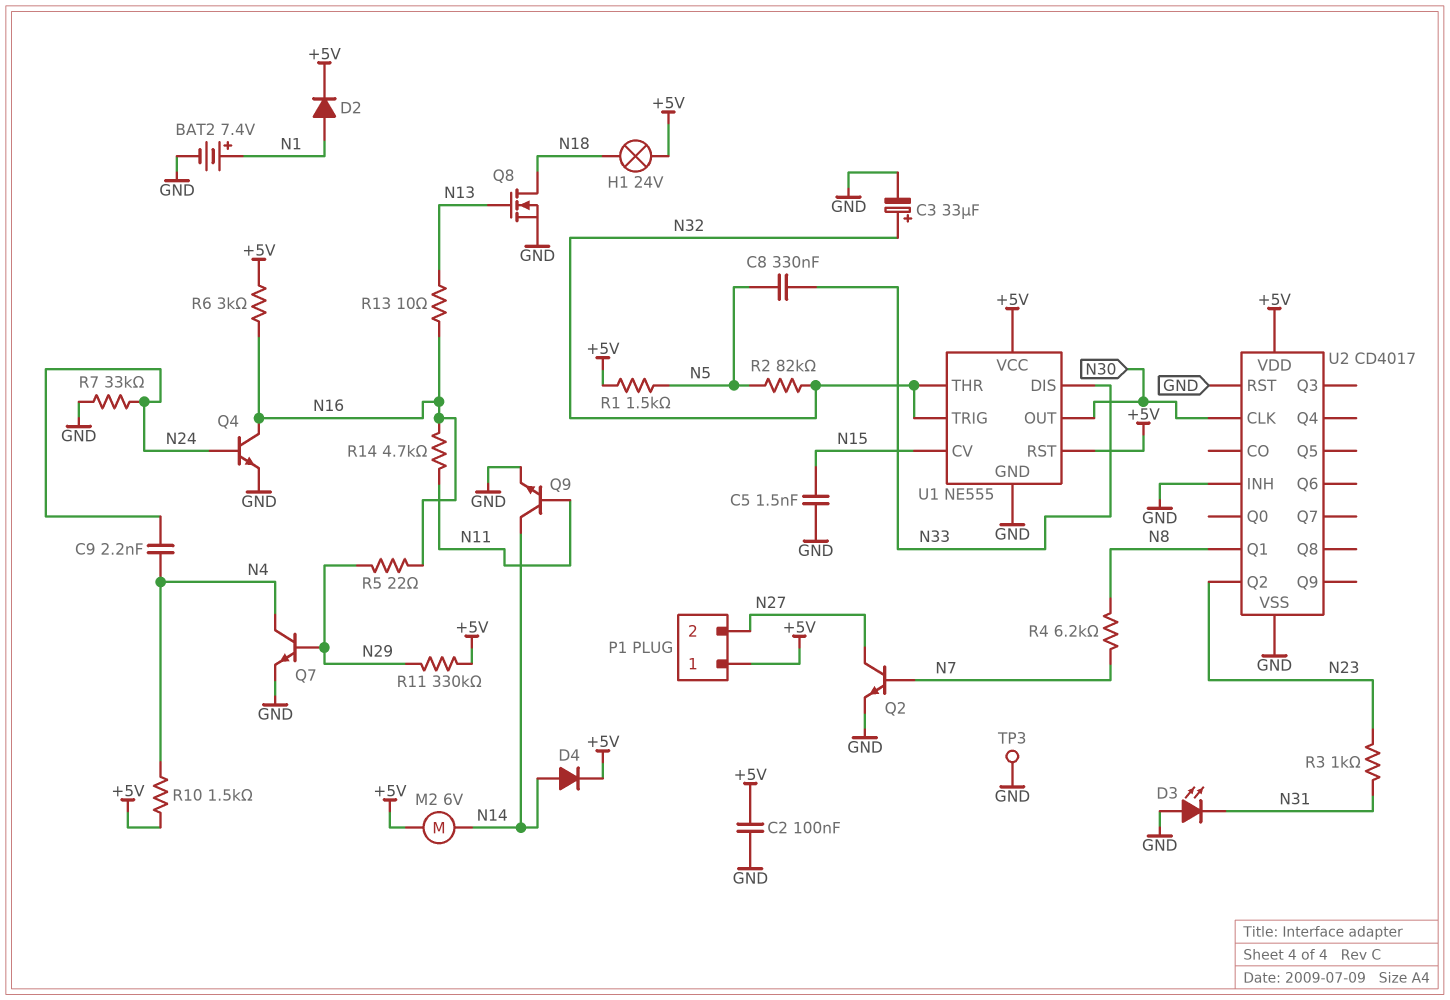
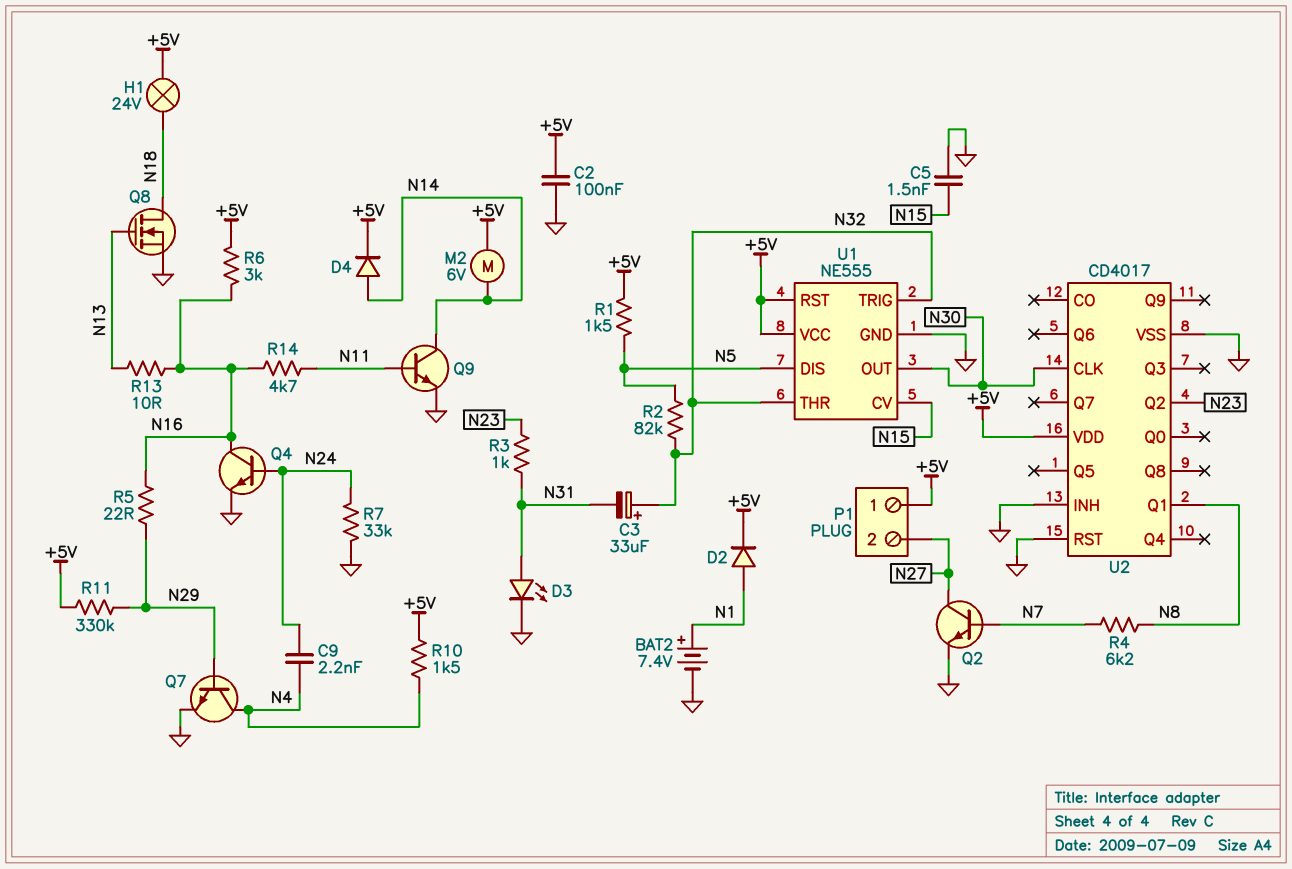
C3: 33uF (plus N32, minus GND) -> 33uF (plus N32, minus N31)
C8: 330nF (N5, N33) -> none
D3: LED (A GND, K N31) -> LED (A N31, K GND)
TP3: test point (GND) -> none
U1 pin DIS: N33 -> N5

